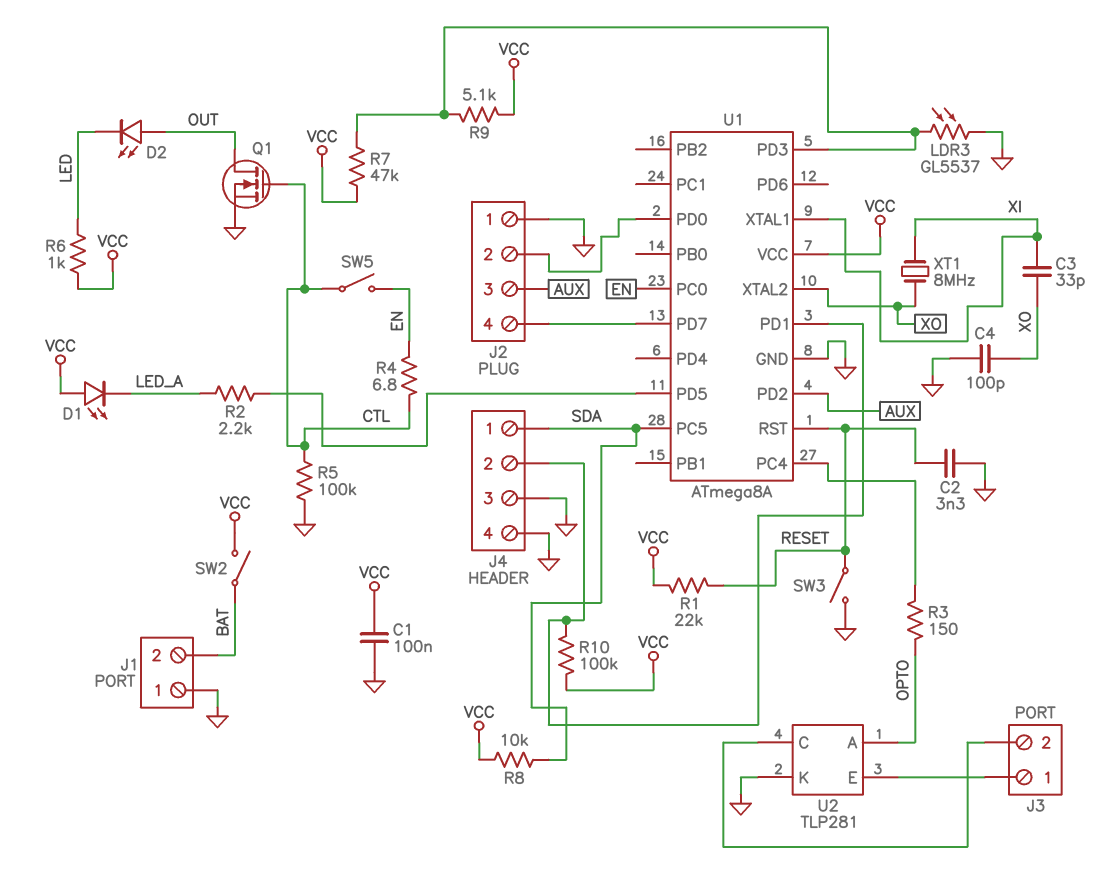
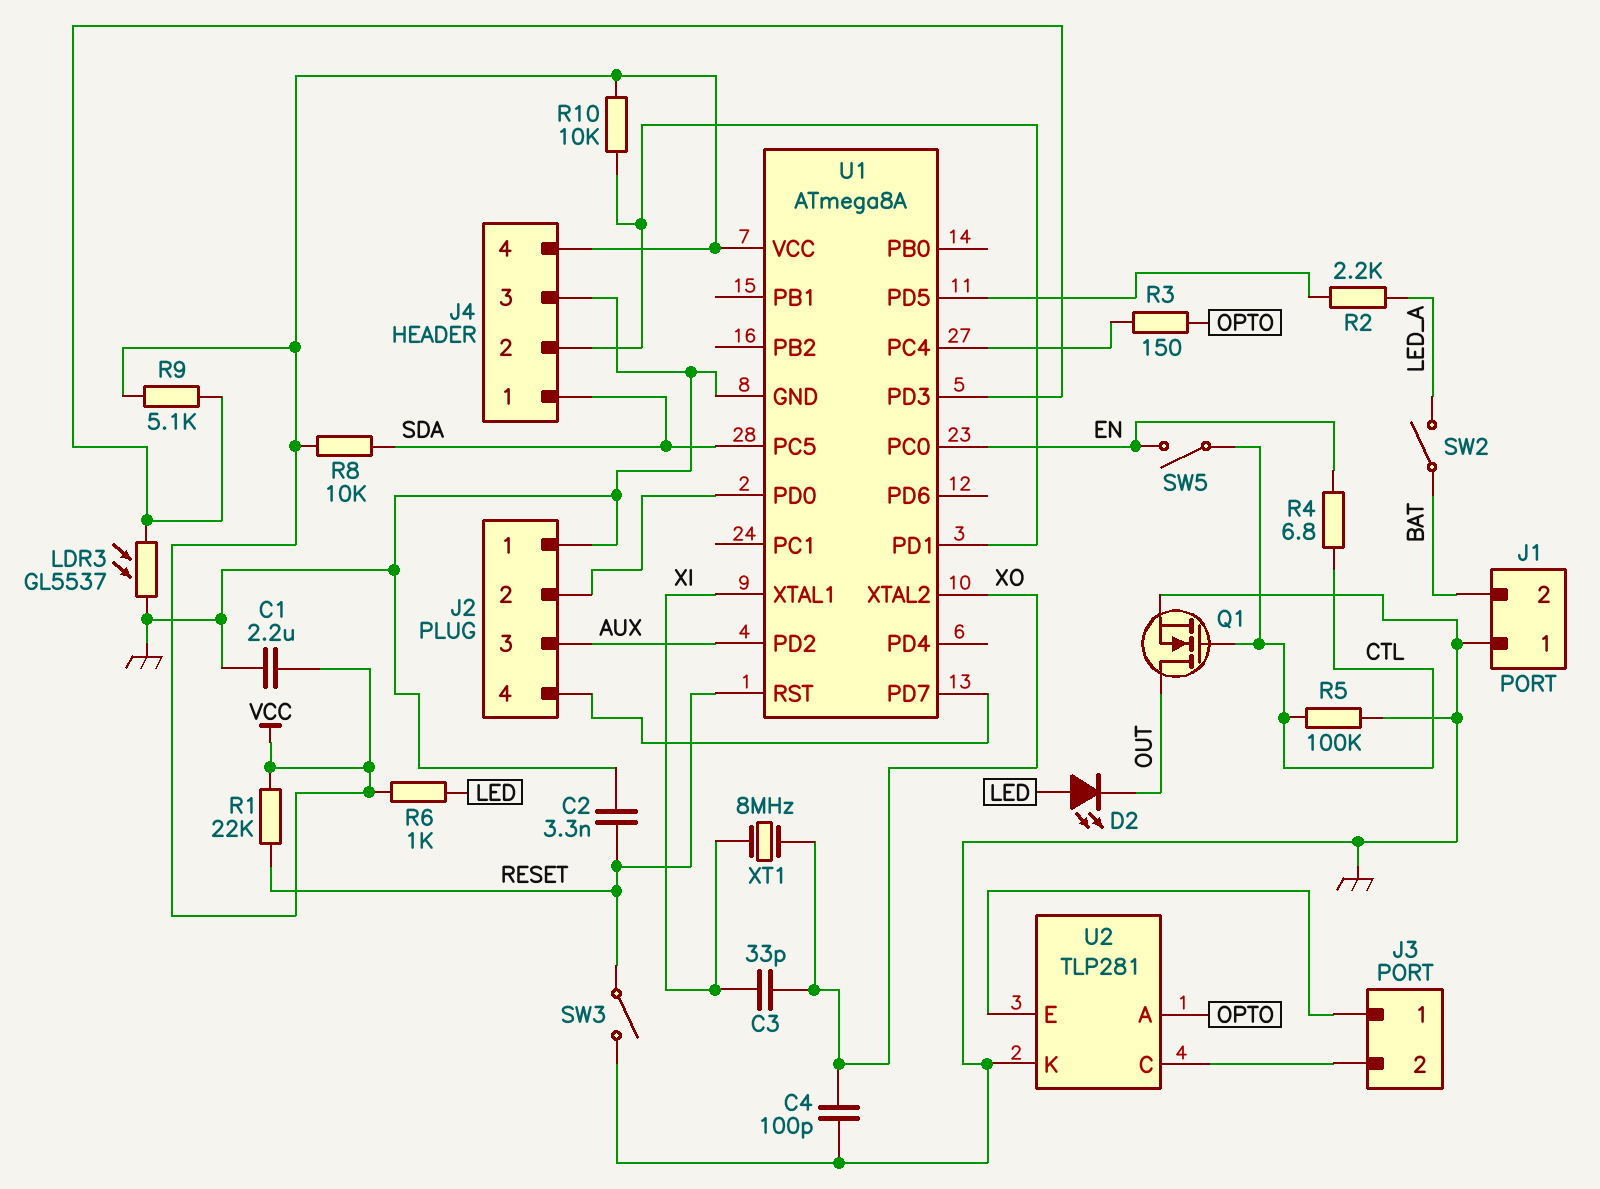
C1: 100nF (GND, VCC) -> 2.2uF (GND, VCC)
D1: LED (A VCC, K LED_A) -> none
D2: LED (A OUT, K LED) -> LED (A LED, K OUT)
J4 pin 4: GND -> VCC
R7: 47k (U1/PD3, VCC) -> none
R10: 100k (J4/2, VCC) -> 10k (J4/2, VCC)
SW2: switch (BAT, VCC) -> switch (BAT, LED_A)

